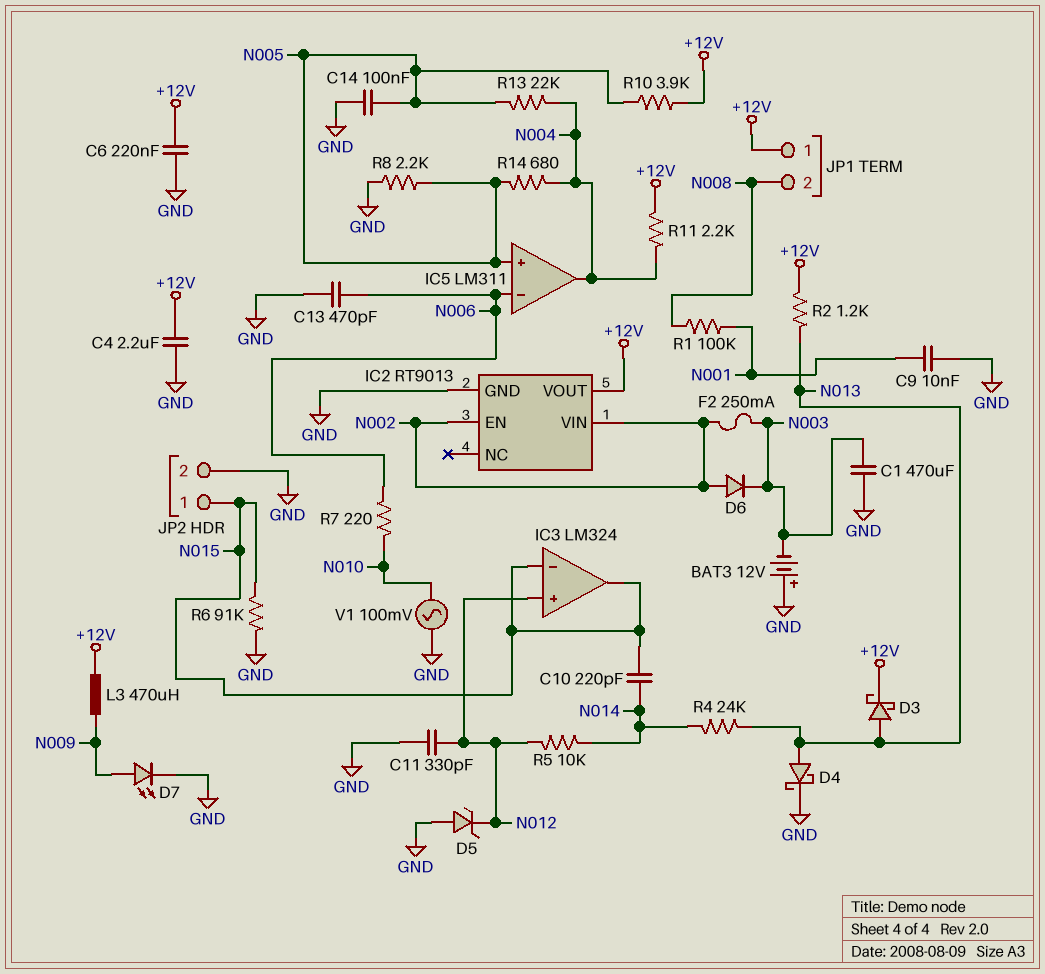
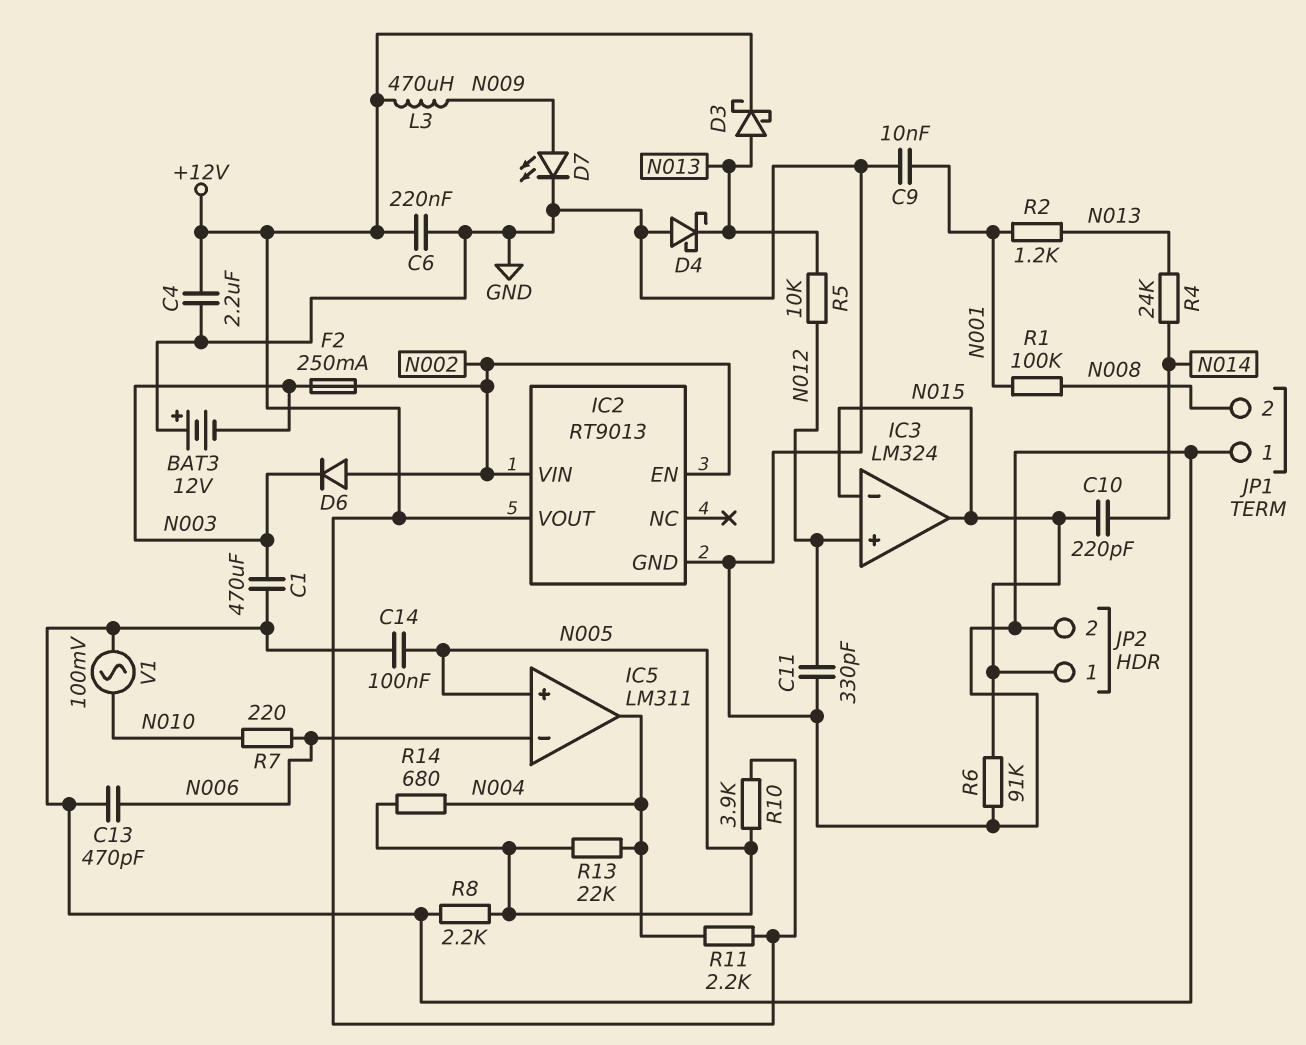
D4: schottky (A N013, K GND) -> schottky (A GND, K N013)
D5: zener (A GND, K N012) -> none
JP1 pin 1: +12V -> GND
R2: 1.2k (+12V, N013) -> 1.2k (N001, N013)
R5: 10k (N012, N014) -> 10k (N012, N013)

